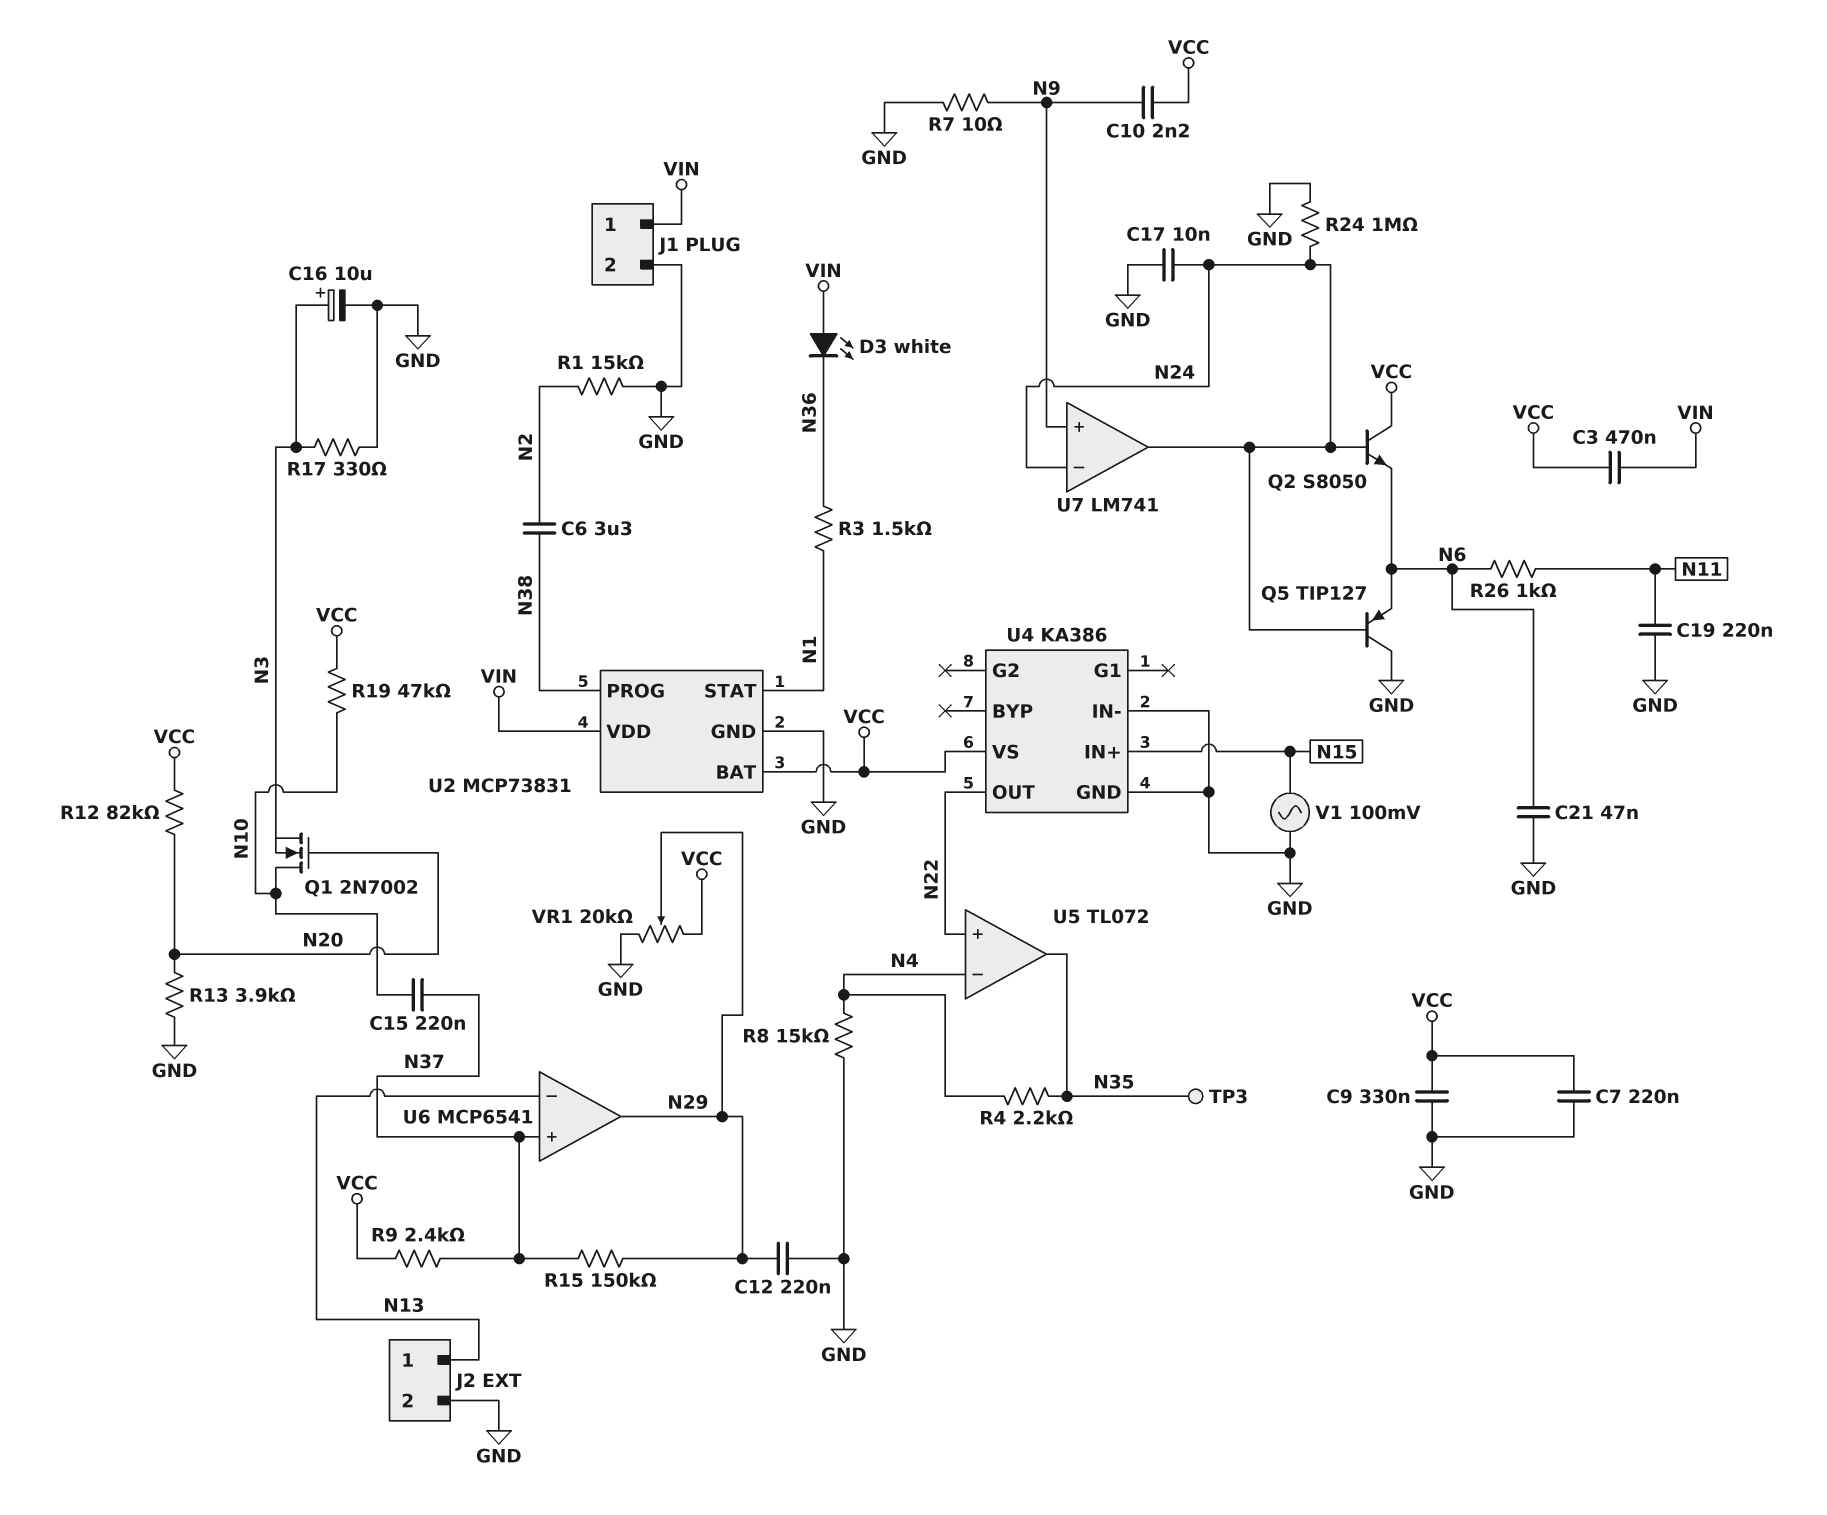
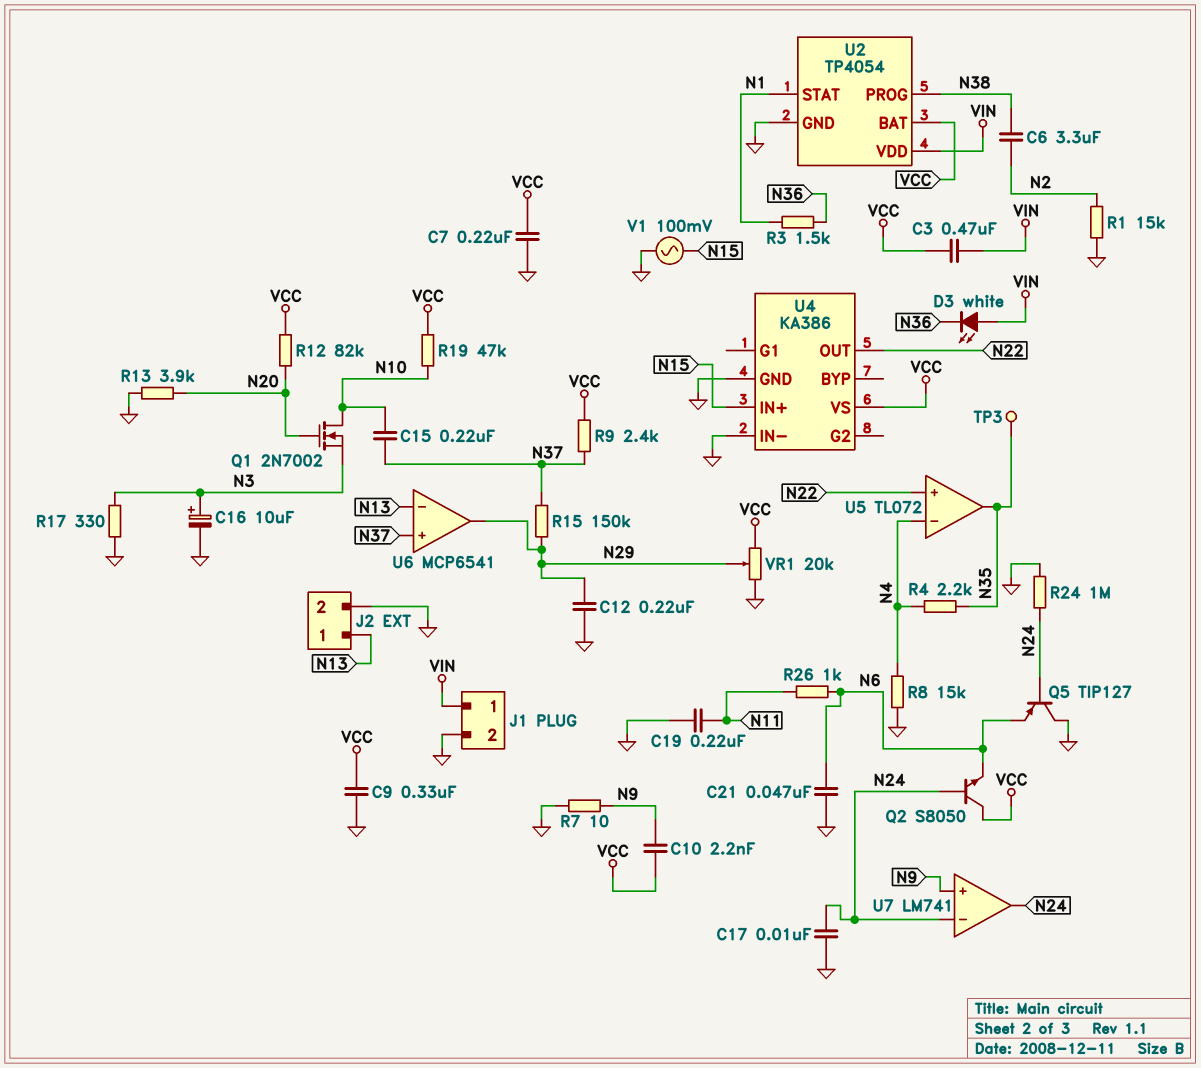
U2: MCP73831 -> TP4054

